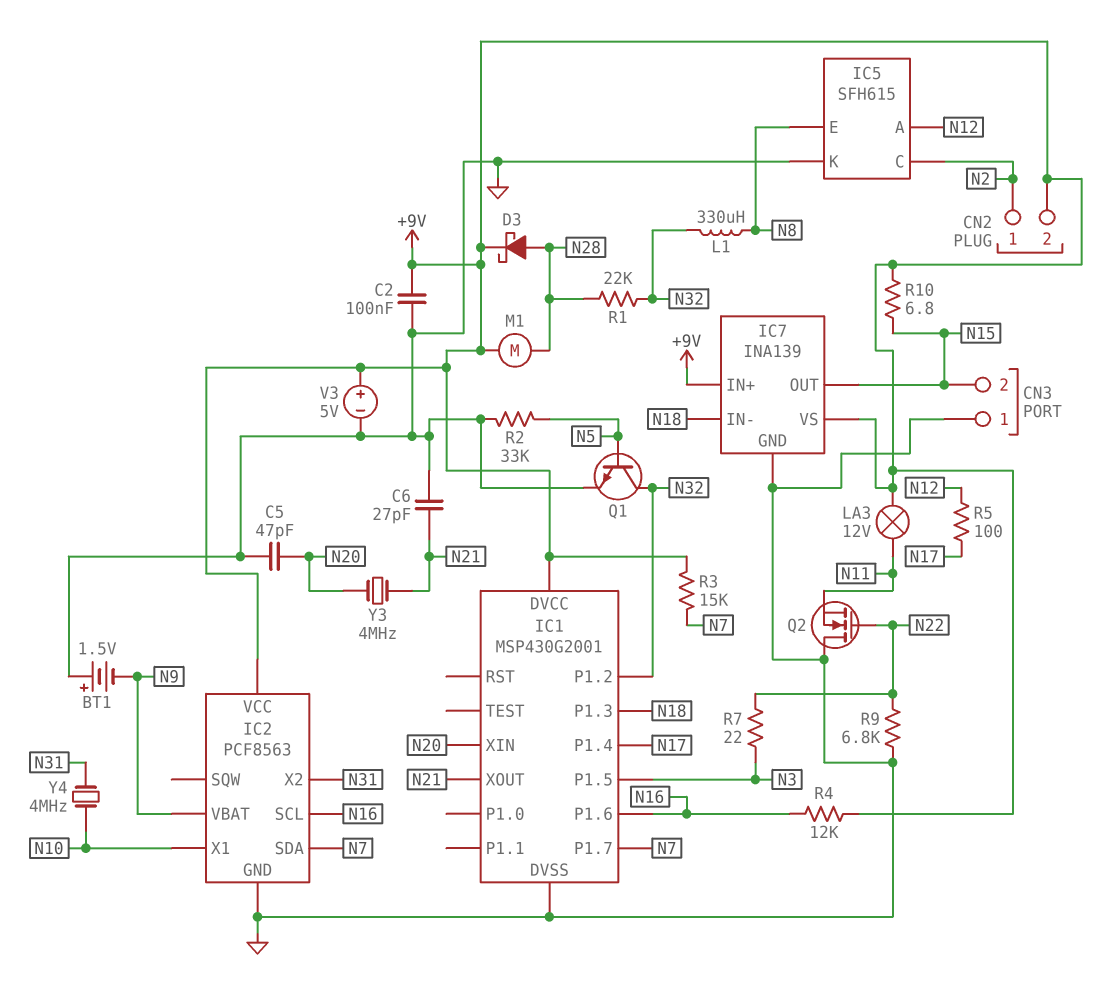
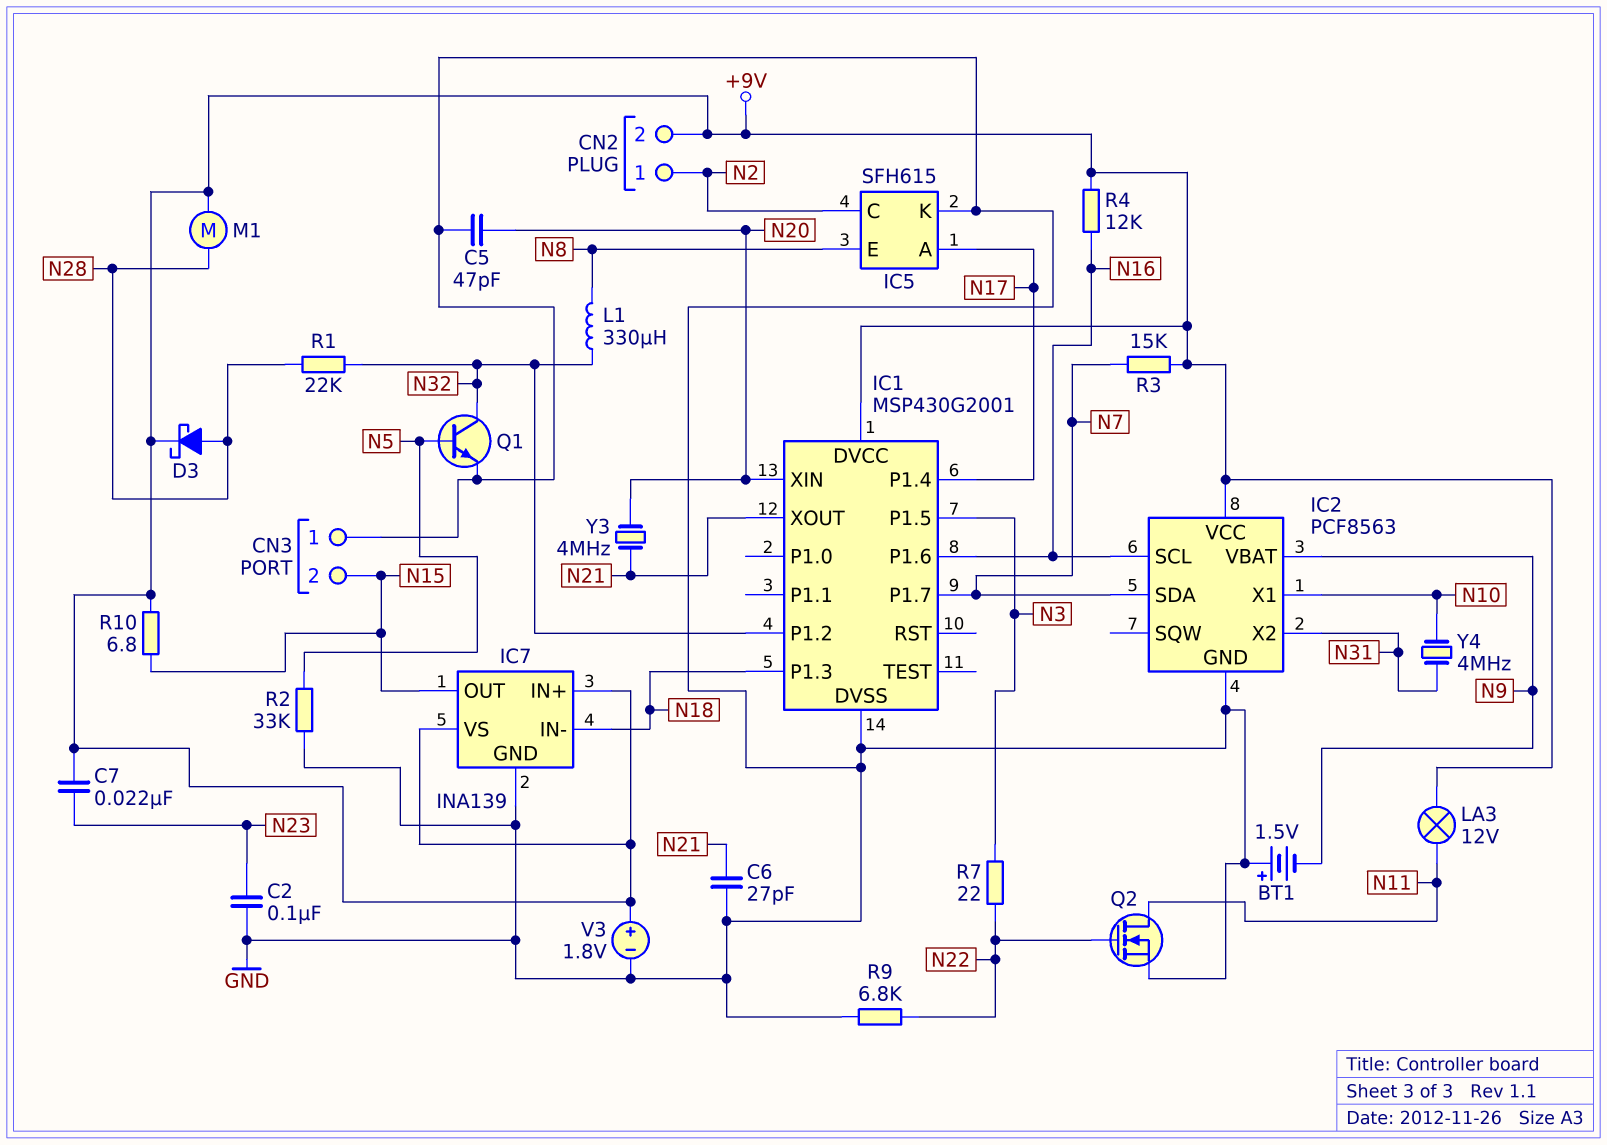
C2: 100nF (+9V, GND) -> 100nF (GND, N23)
C7: none -> 22nF (+9V, N23)
IC5 pin A: N12 -> N17
Q2: NMOS (G N22, D GND, S N11) -> NMOS (G N22, D N11, S GND)
R5: 100 (N12, N17) -> none
V3: 5V (plus +9V, minus GND) -> 1.8V (plus +9V, minus GND)

